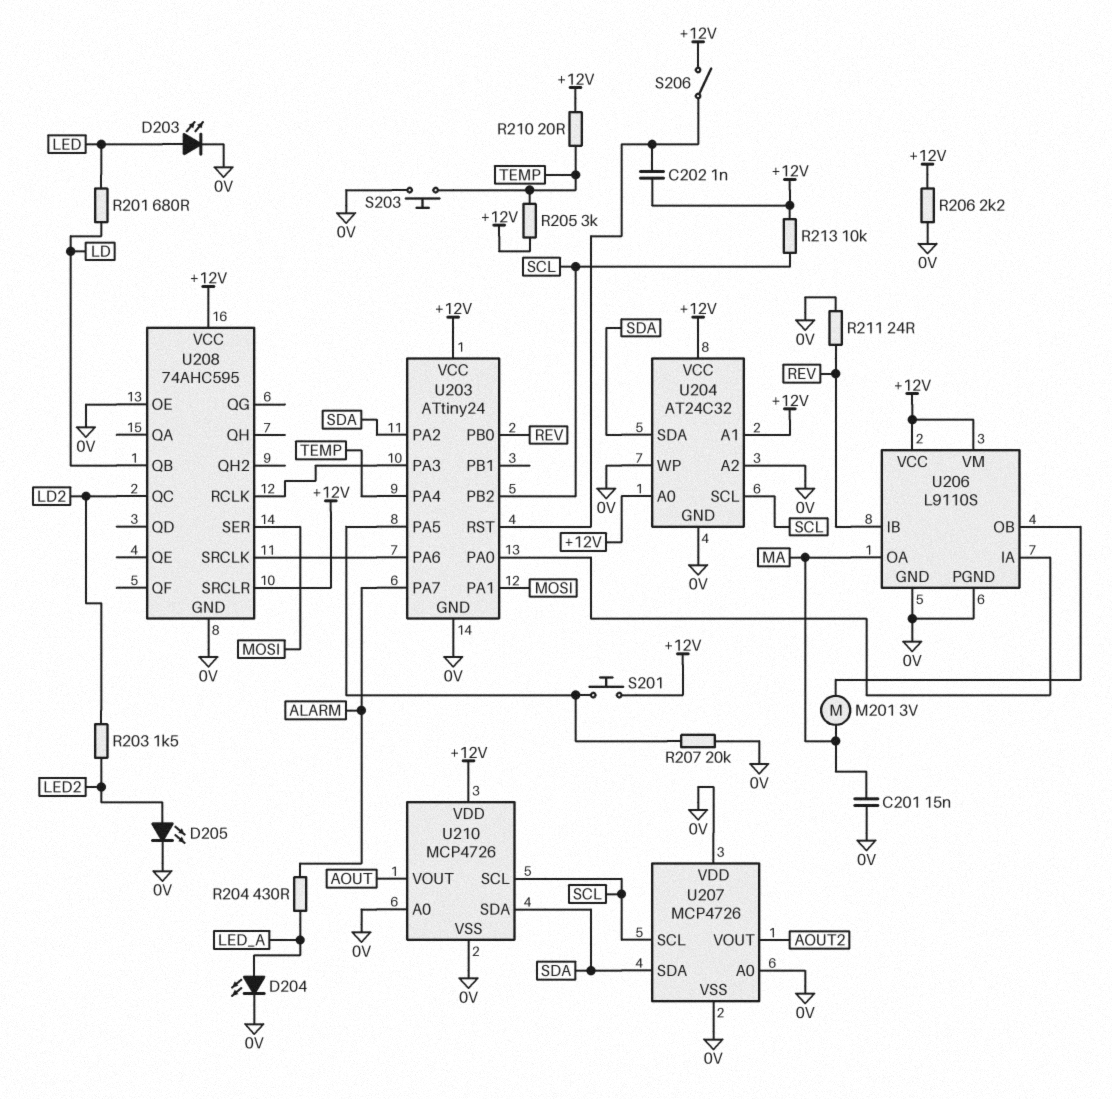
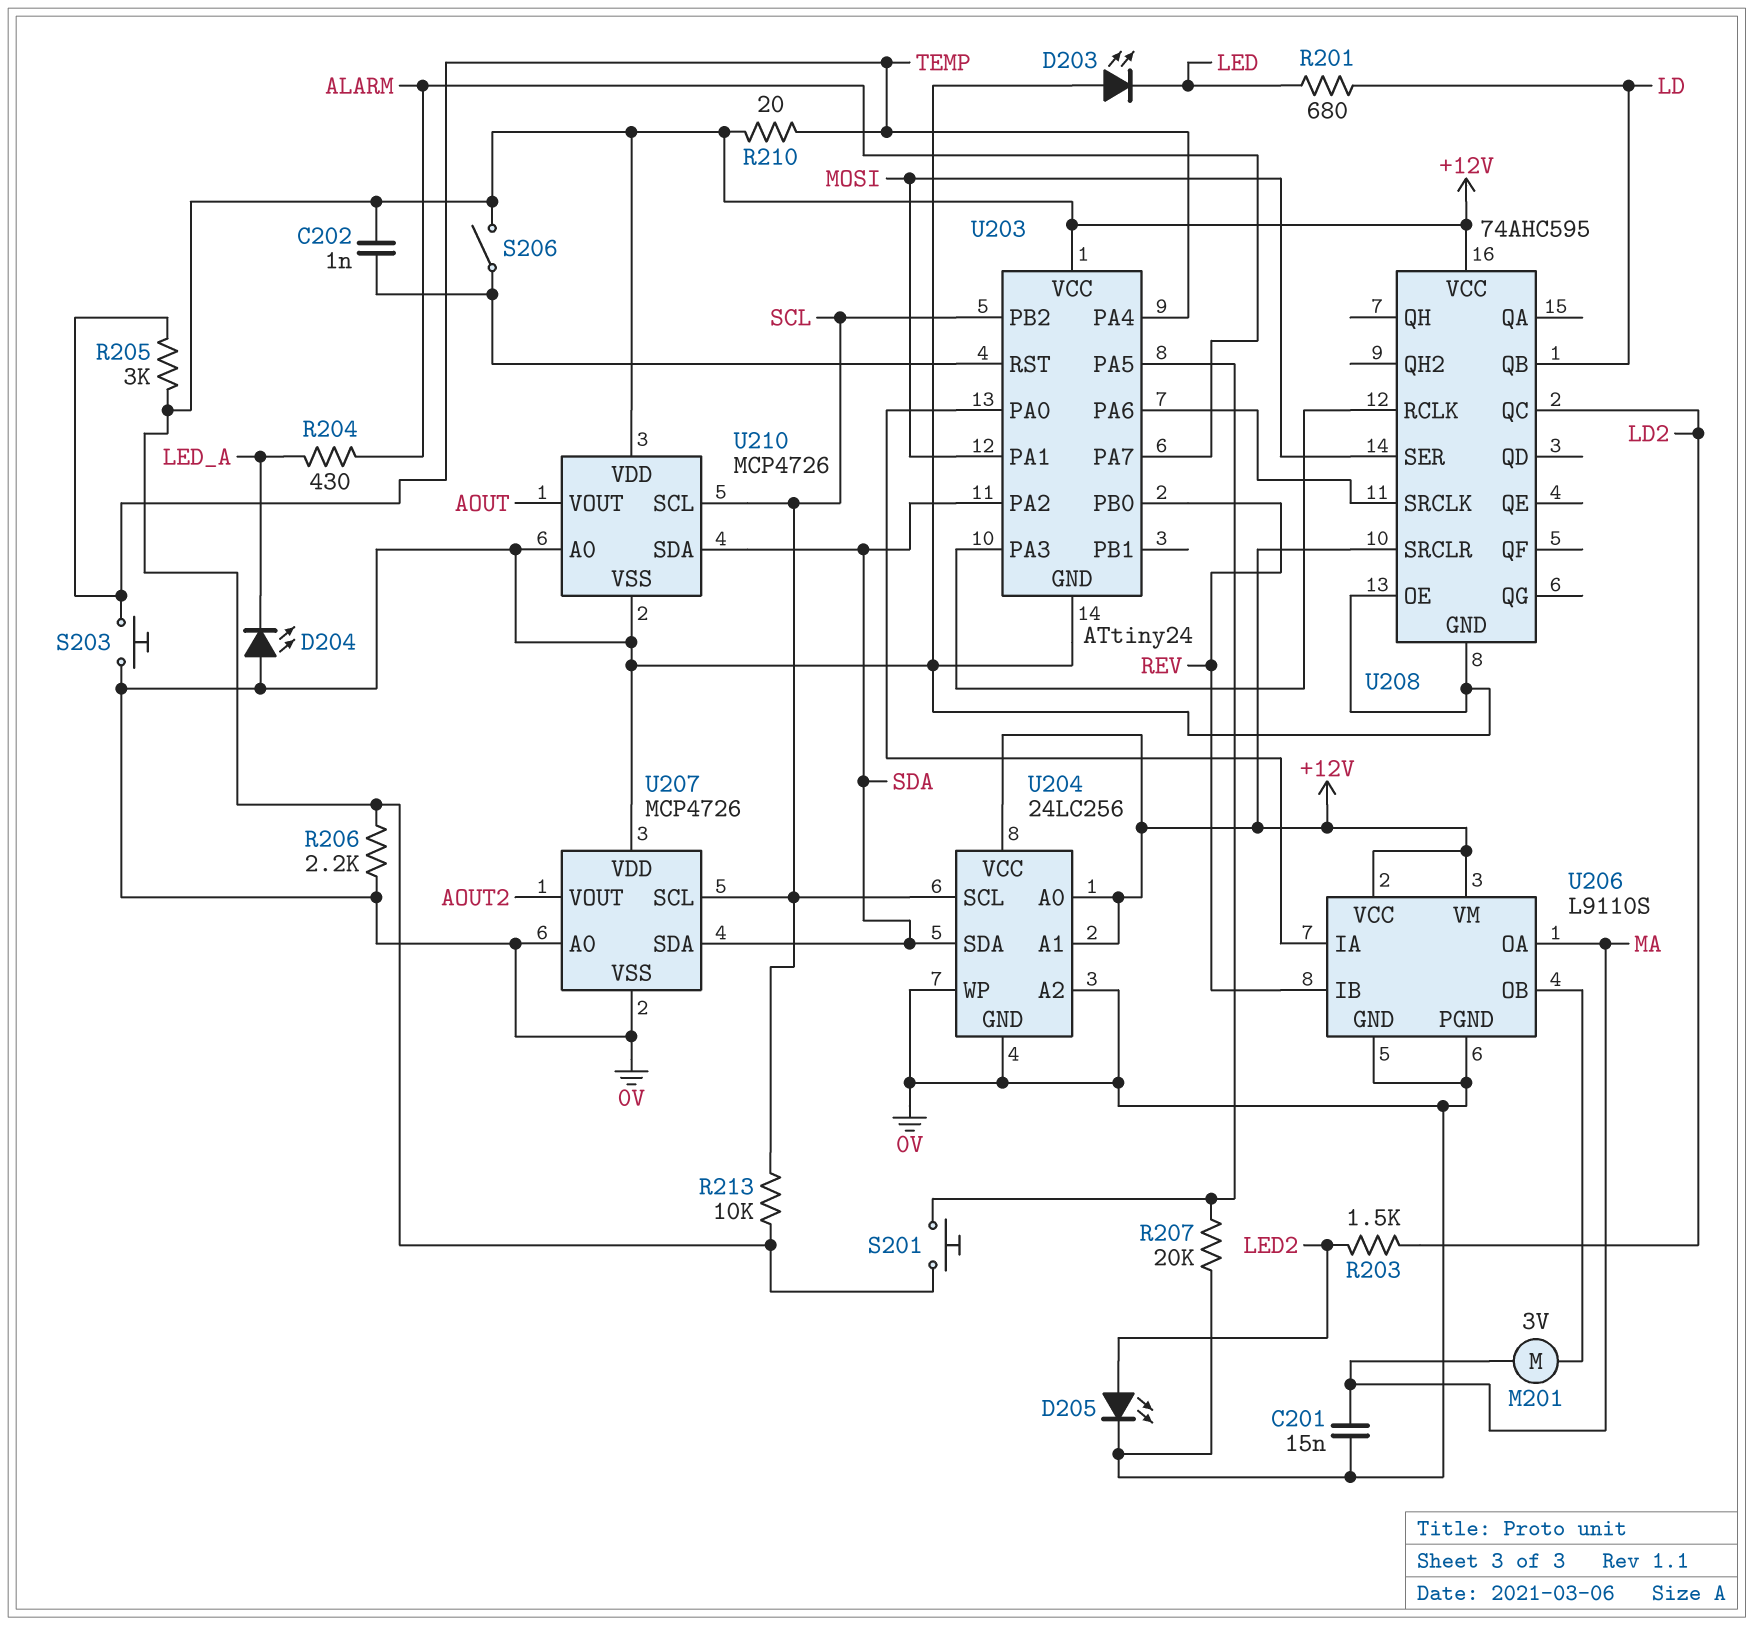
D203: LED (A LED, K 0V) -> LED (A 0V, K LED)
D204: LED (A LED_A, K 0V) -> LED (A 0V, K LED_A)
R211: 24 (0V, REV) -> none
U204: AT24C32 -> 24LC256

